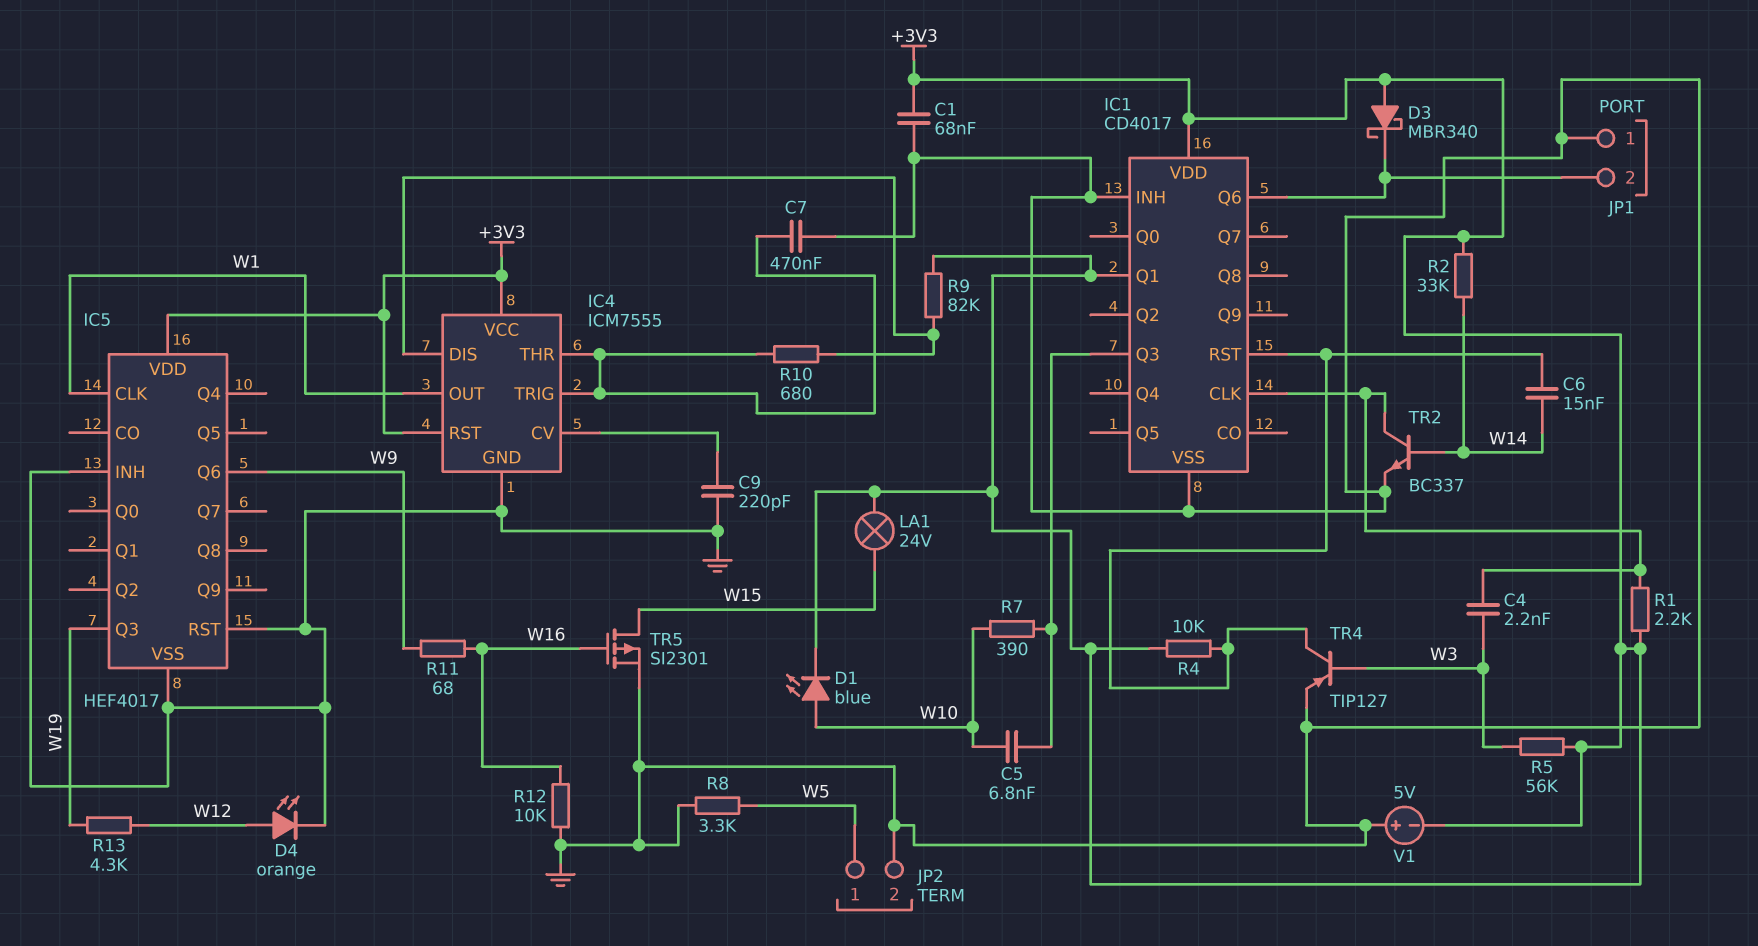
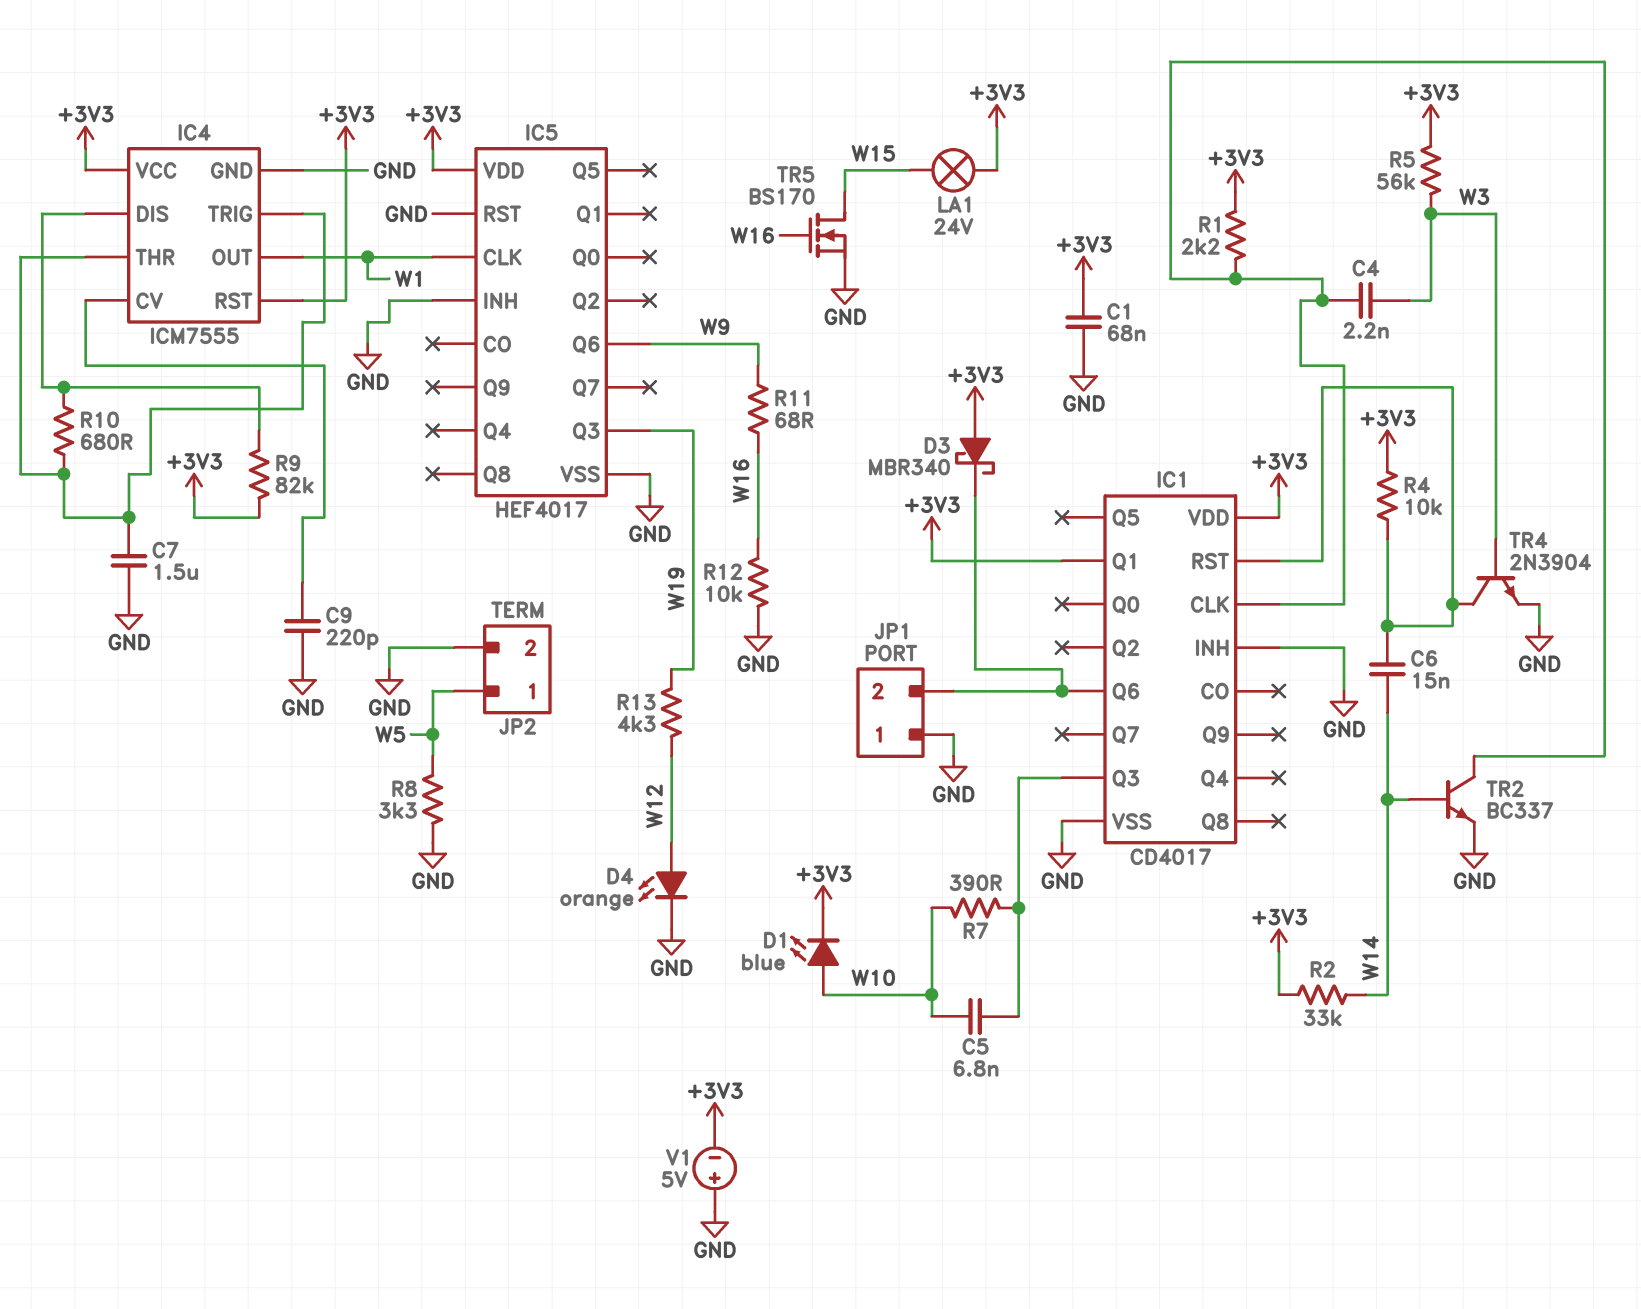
C7: 470nF (GND, IC4/THR) -> 1.5uF (GND, IC4/THR)
TR4: PNP TIP127 (B W3, C IC1/RST, E GND) -> NPN 2N3904 (B W3, C IC1/RST, E GND)
TR5: PMOS SI2301 (G W16, D W15, S GND) -> NMOS BS170 (G W16, D W15, S GND)

